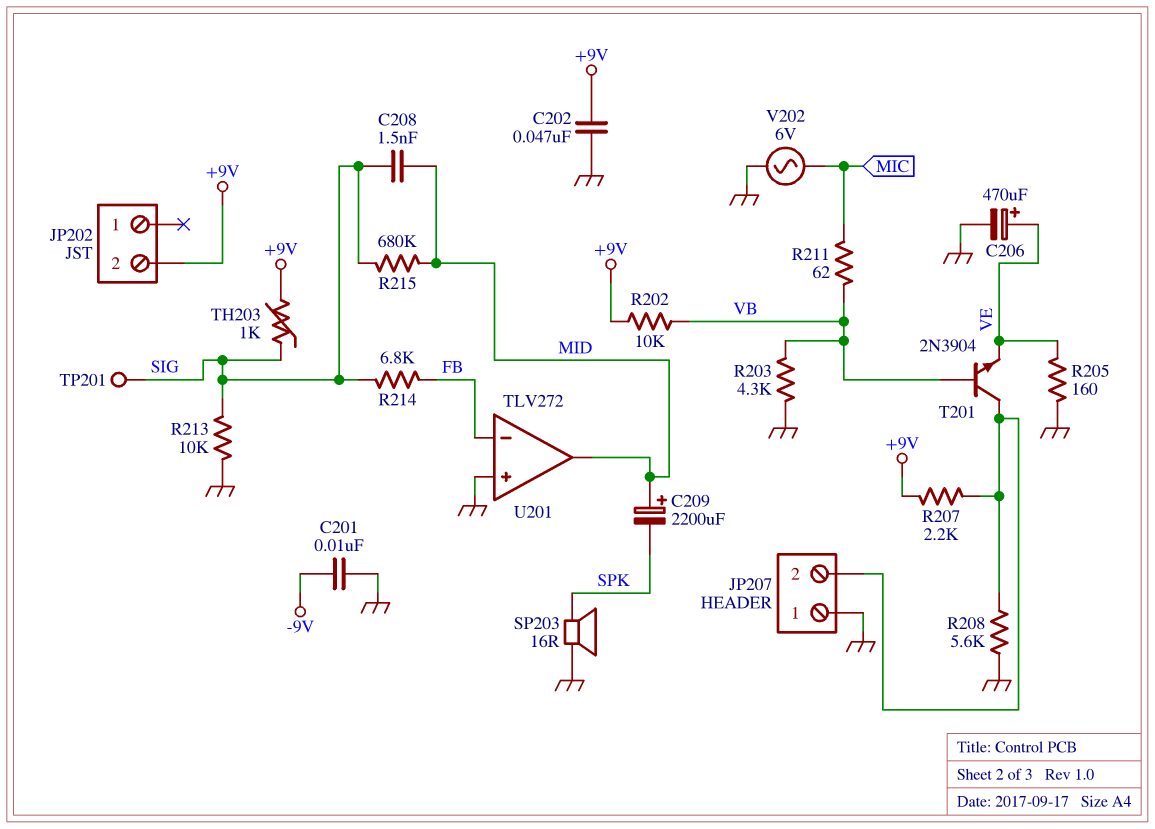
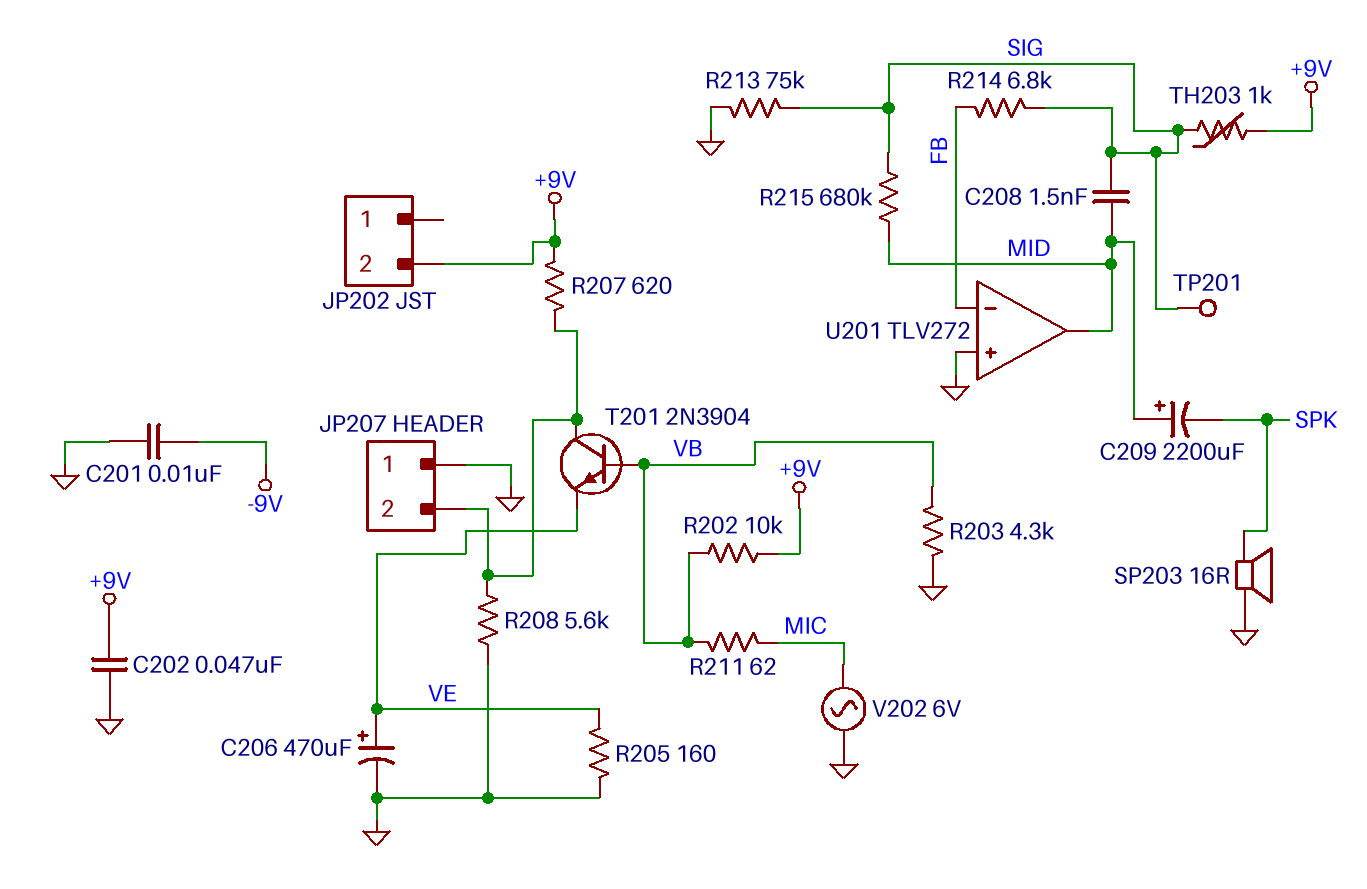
R207: 2.2k (+9V, JP207/2) -> 620 (+9V, JP207/2)
R213: 10k (GND, SIG) -> 75k (GND, SIG)

